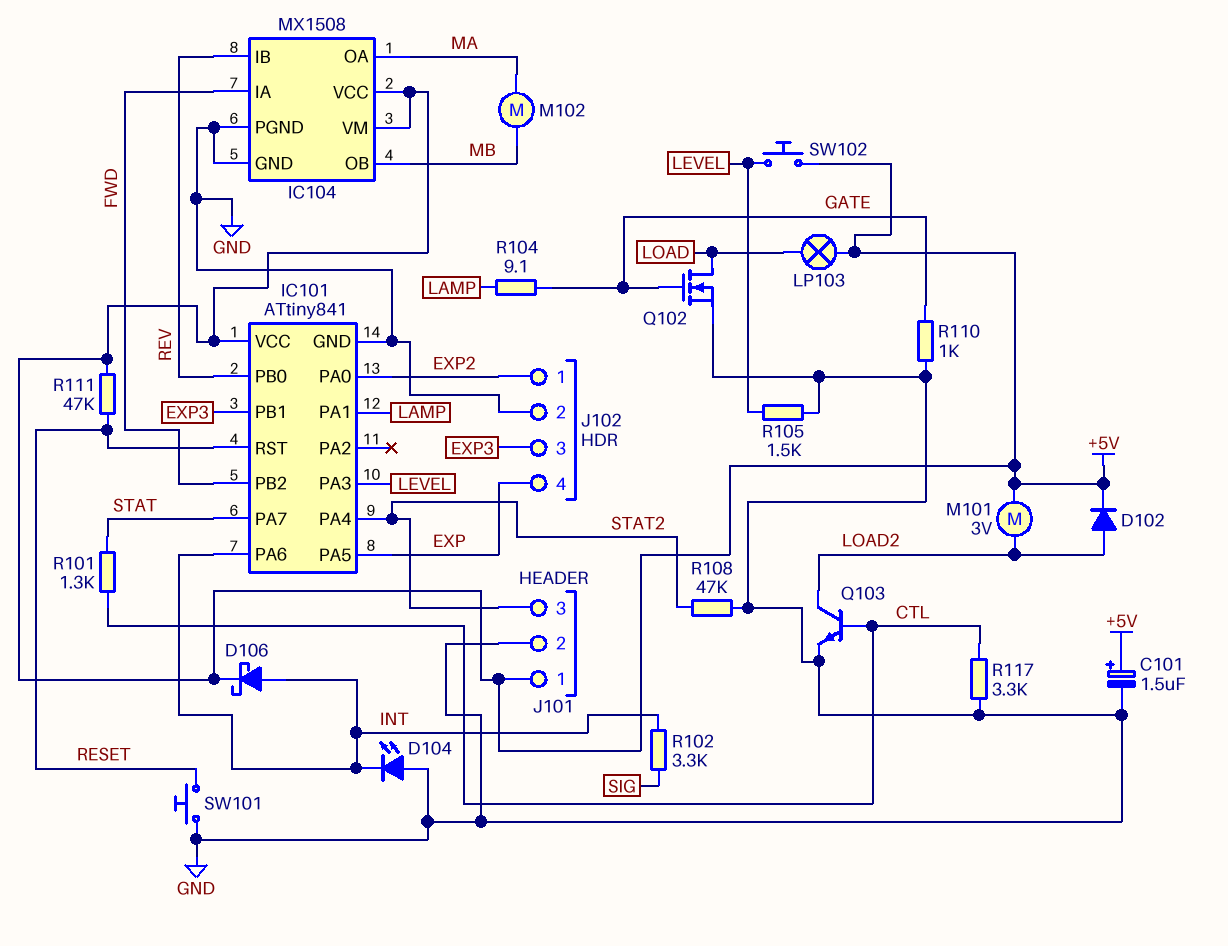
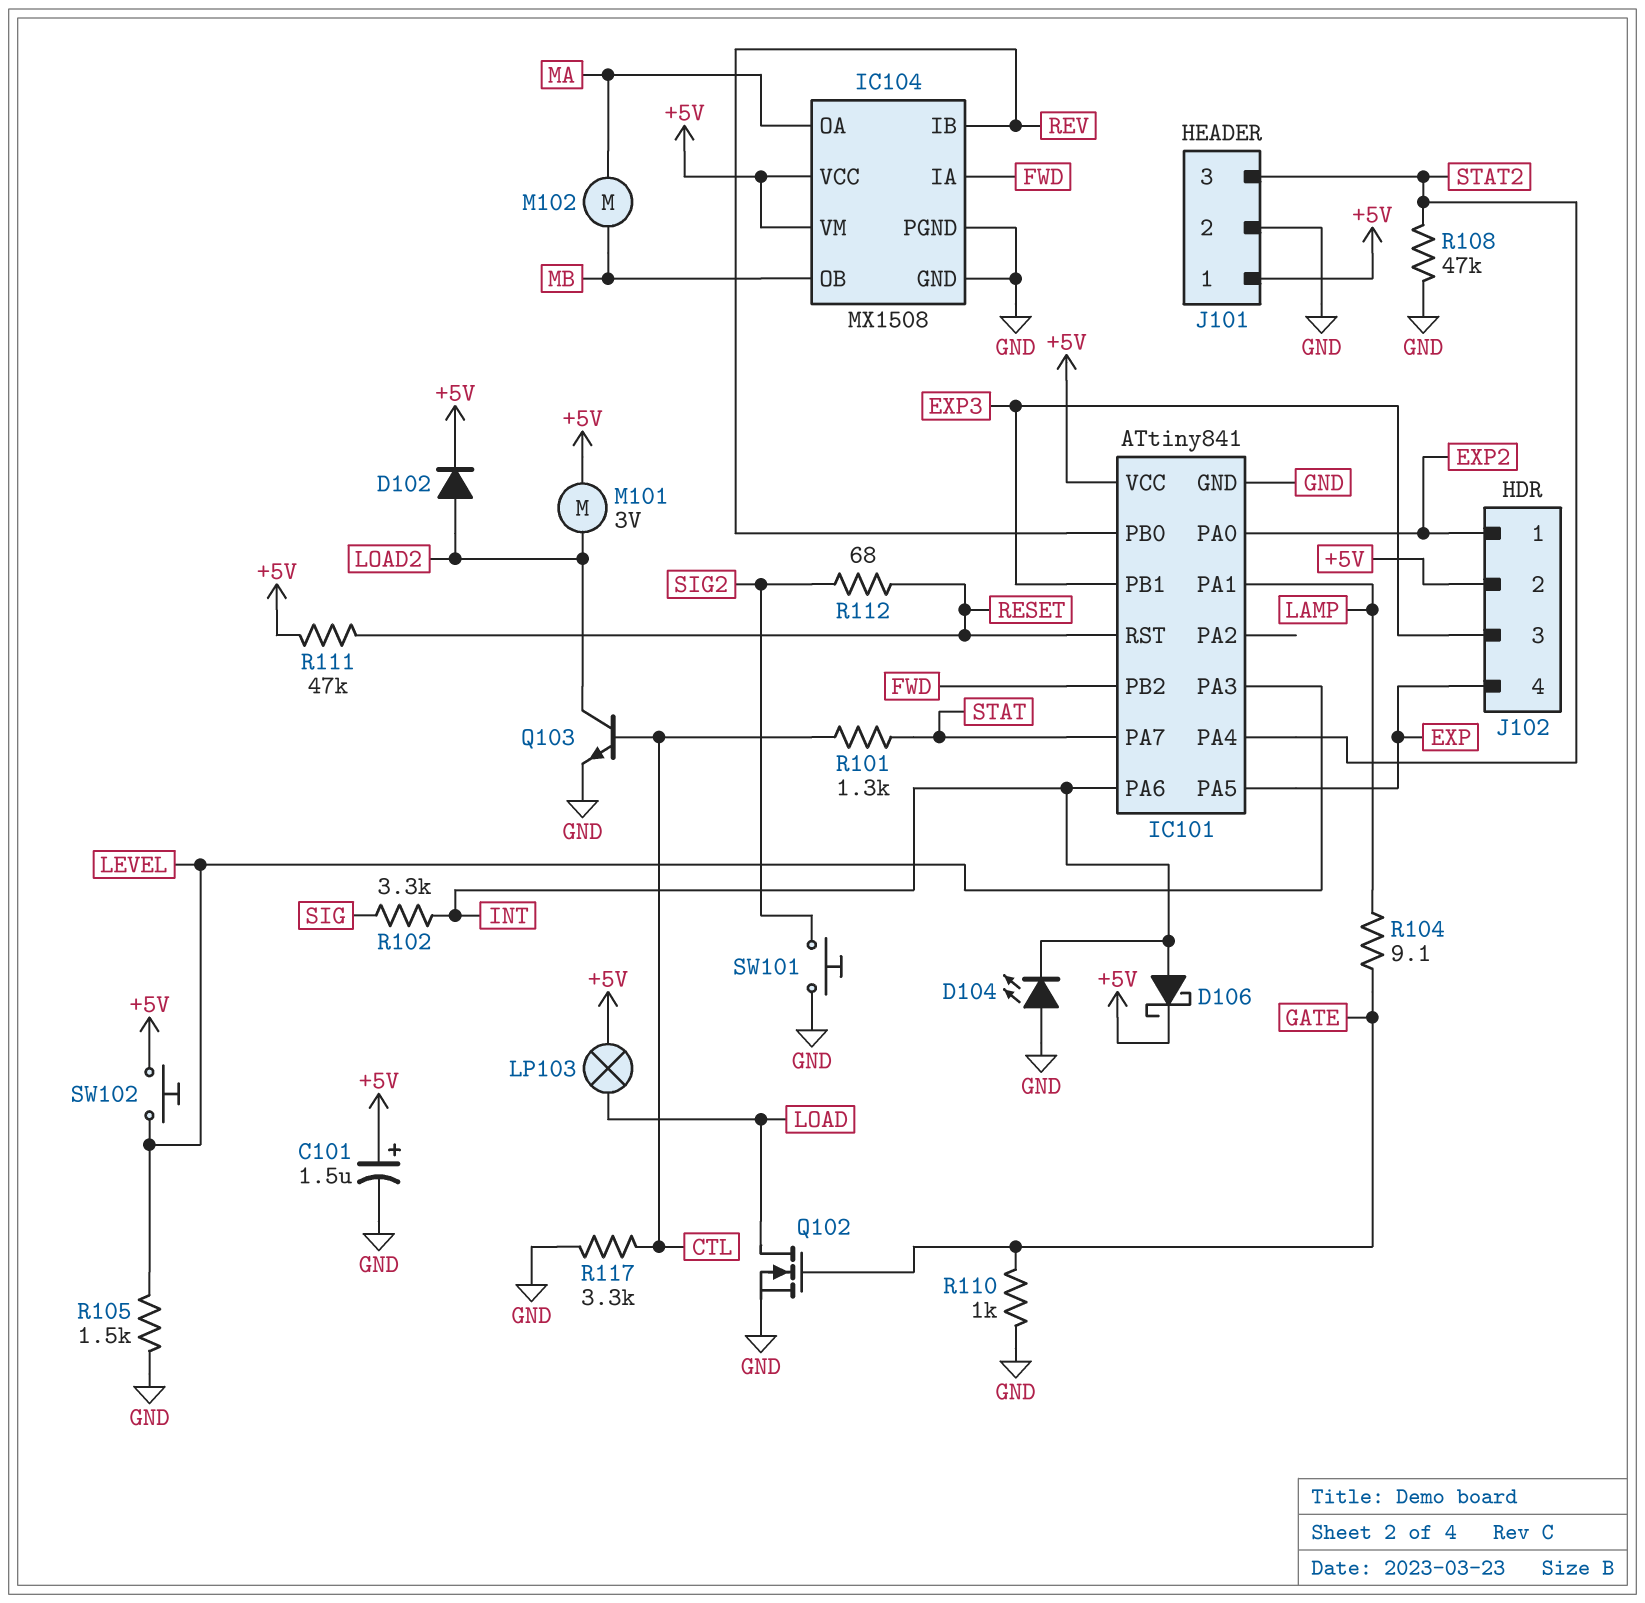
J102 pin 2: GND -> +5V
R112: none -> 68 (RESET, SIG2)
SW101: button (GND, RESET) -> button (GND, SIG2)

